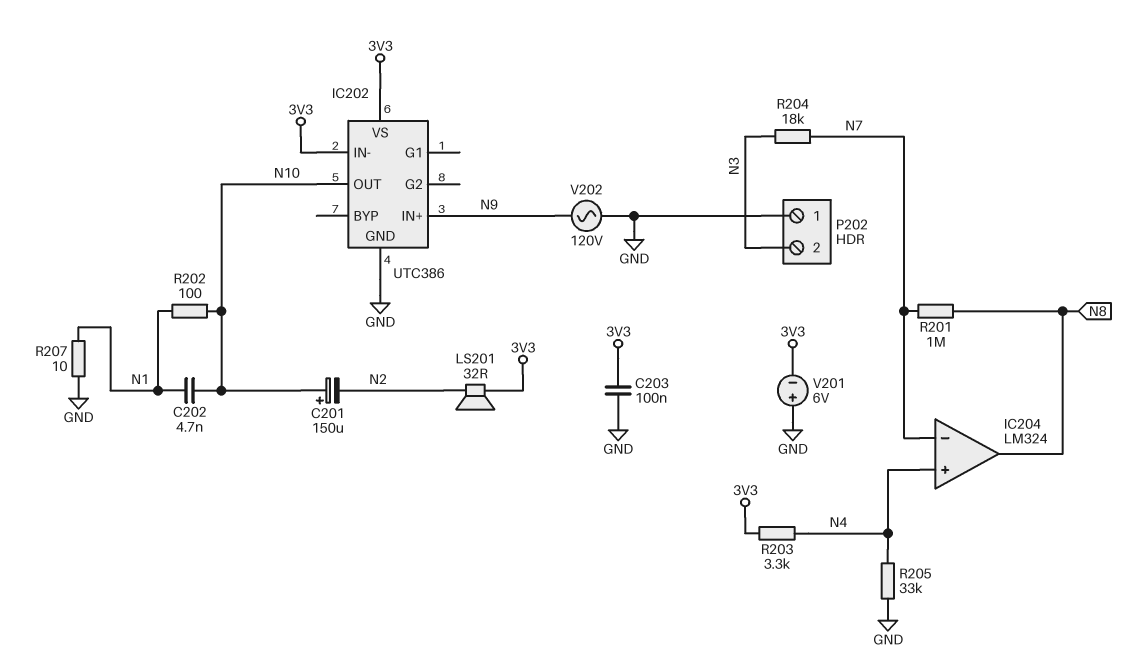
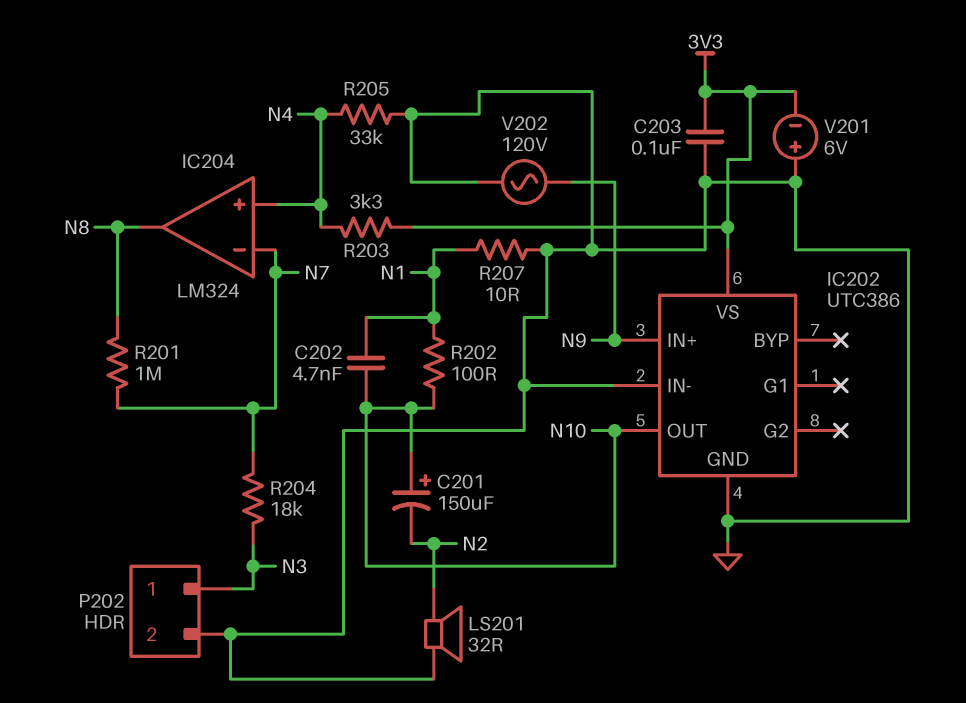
IC202 pin IN-: 3V3 -> GND
LS201: speaker 32R (3V3, N2) -> speaker 32R (GND, N2)
P202 pin 1: GND -> N3
P202 pin 2: N3 -> GND

